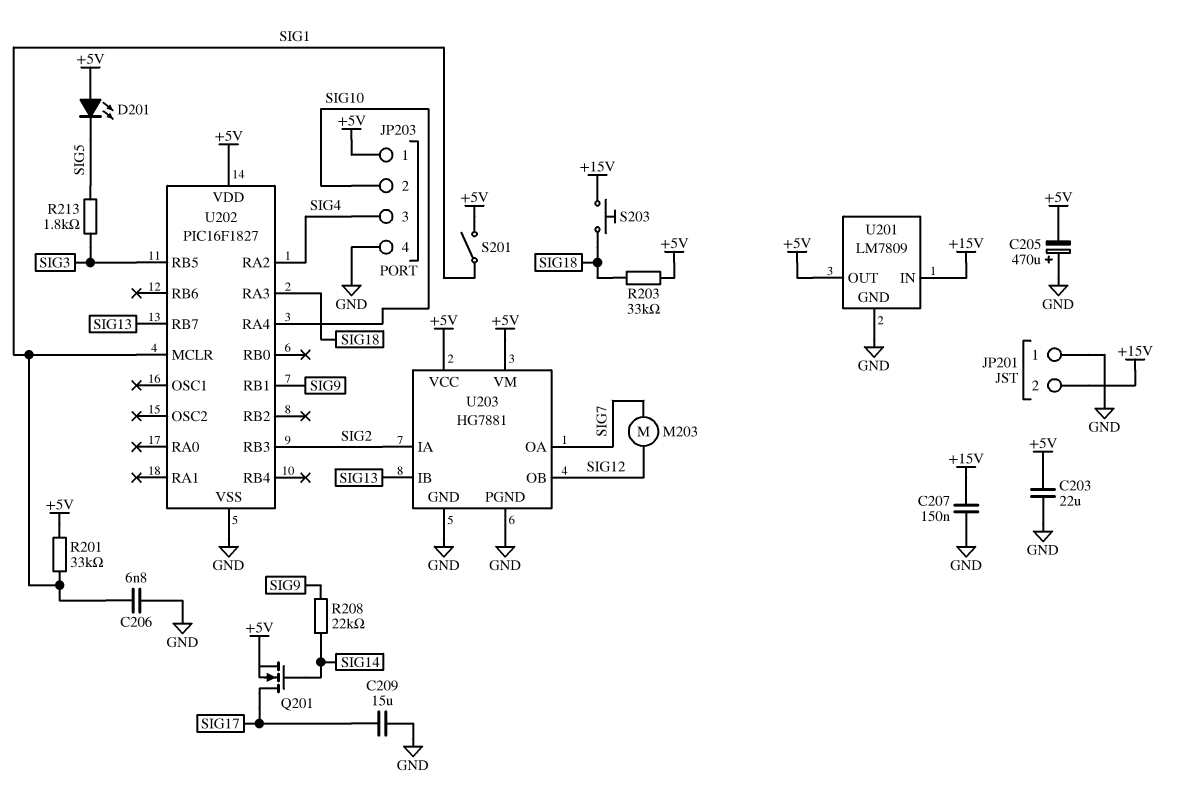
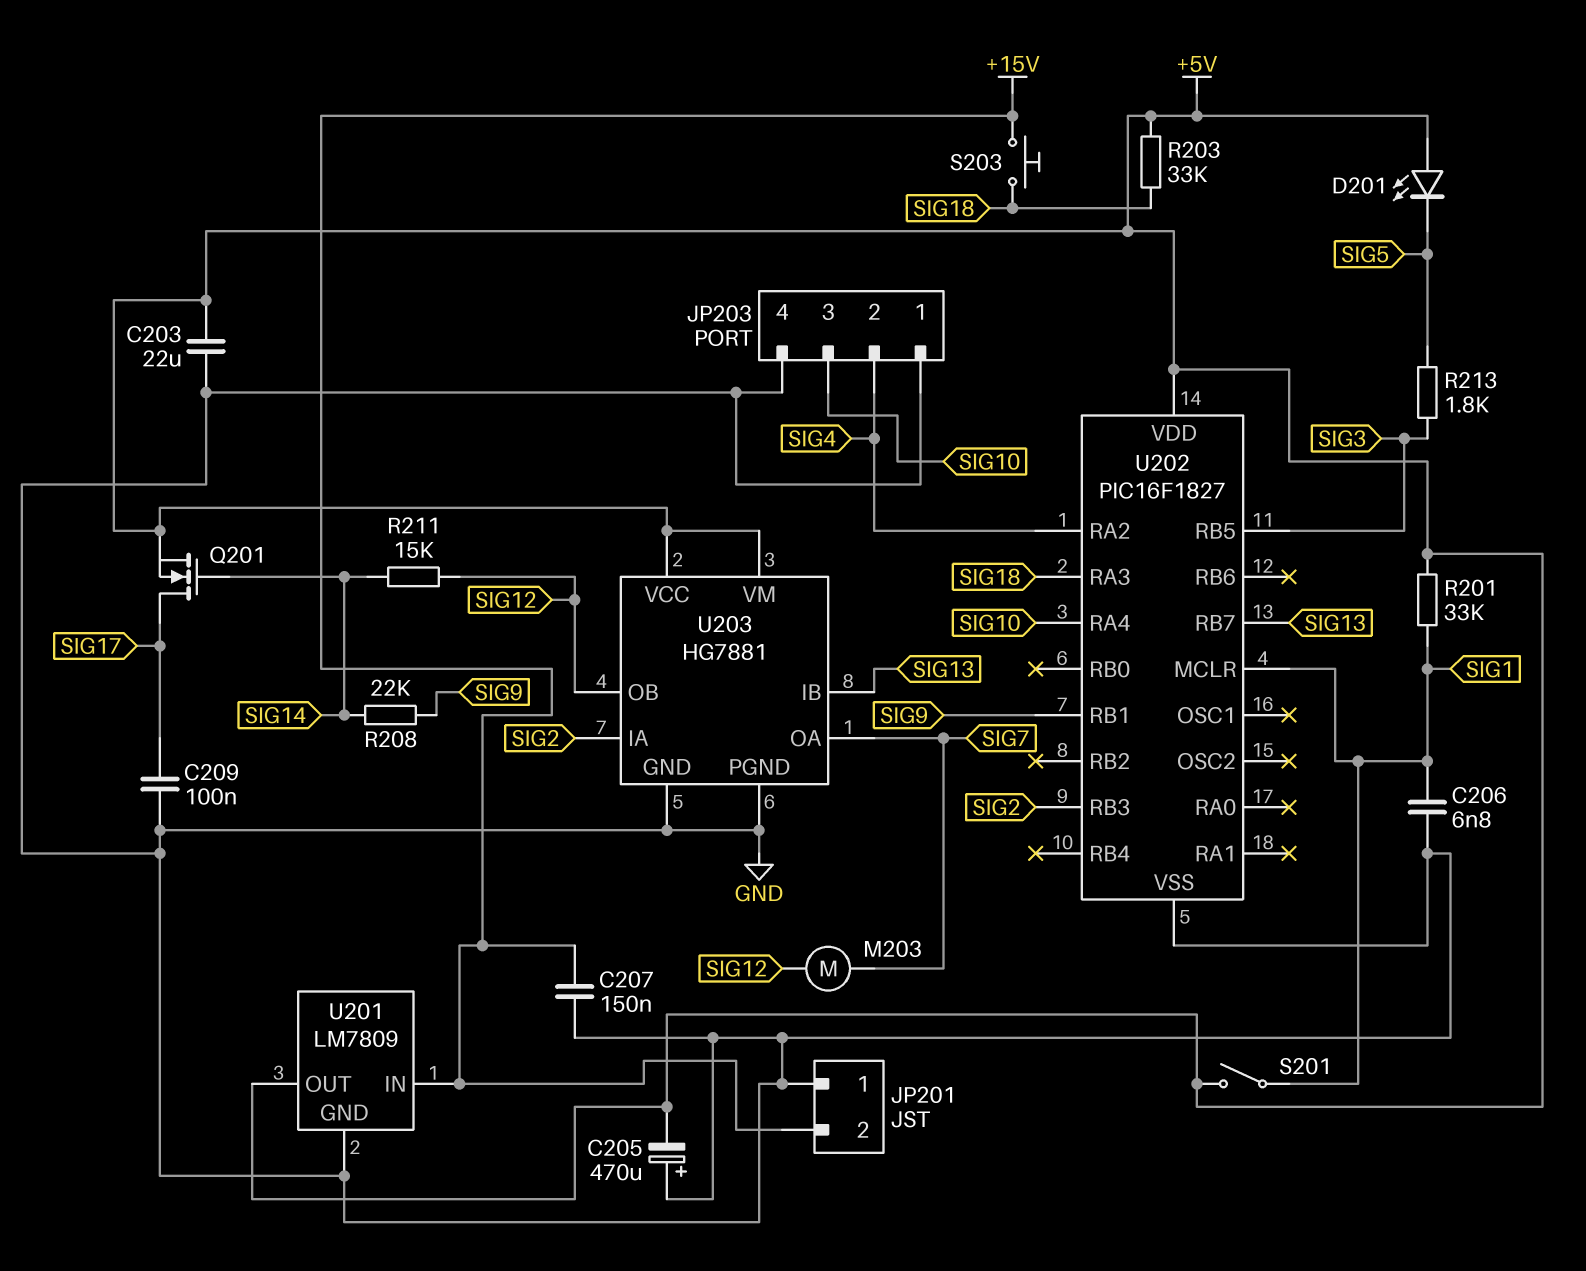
C209: 15uF (GND, SIG17) -> 100nF (GND, SIG17)
JP203 pin 1: +5V -> GND
JP203 pin 2: SIG10 -> SIG4
JP203 pin 3: SIG4 -> SIG10
R211: none -> 15k (SIG12, SIG14)

